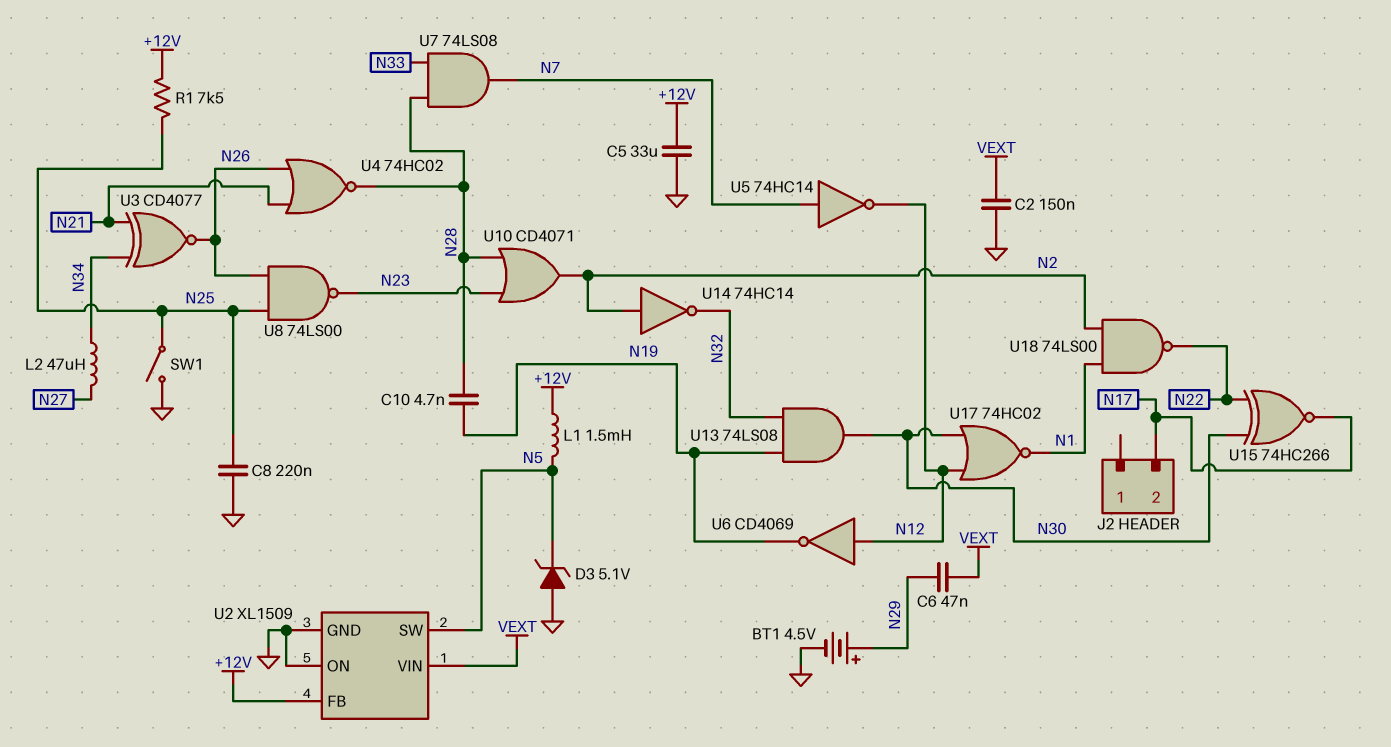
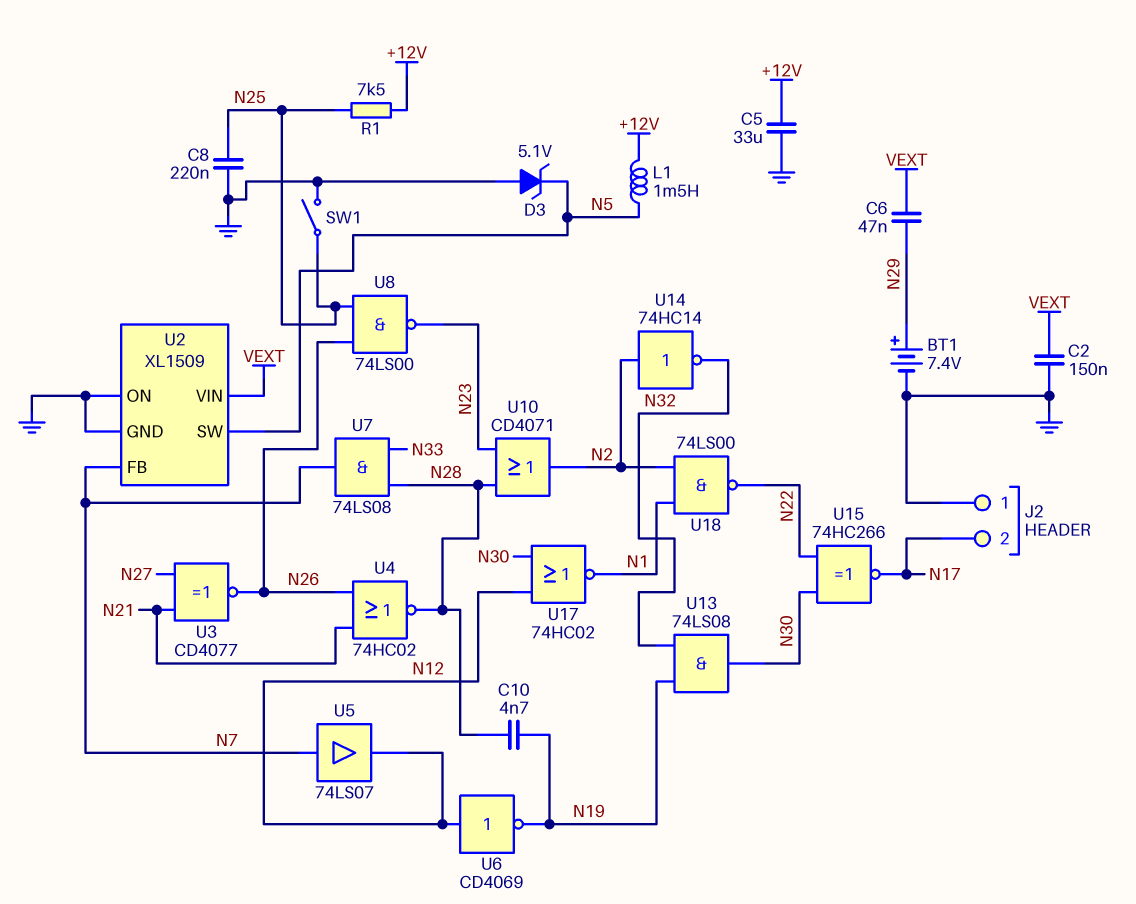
BT1: 4.5V (plus N29, minus GND) -> 7.4V (plus N29, minus GND)
J2 pin 1: none -> GND
L2: 47uH (N27, N34) -> none
U2 pin FB: +12V -> N7
U3: XNOR CD4077 (in N21, in N34, out N26) -> XNOR CD4077 (in N21, in N27, out N26)
U5: NOT 74HC14 (in N7, out N12) -> buffer 74LS07 (in N7, out N12)

